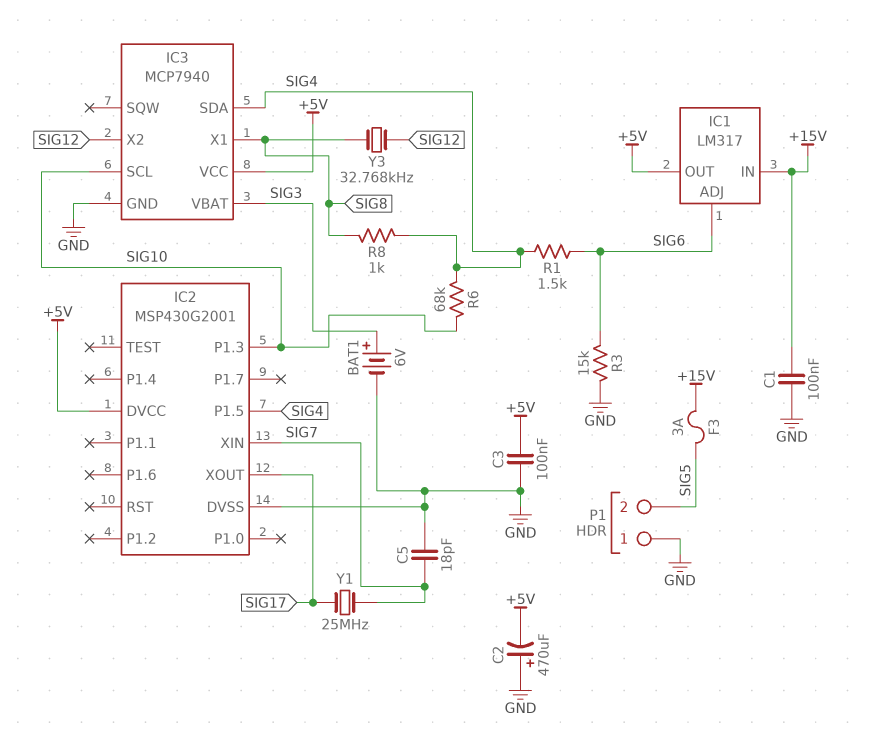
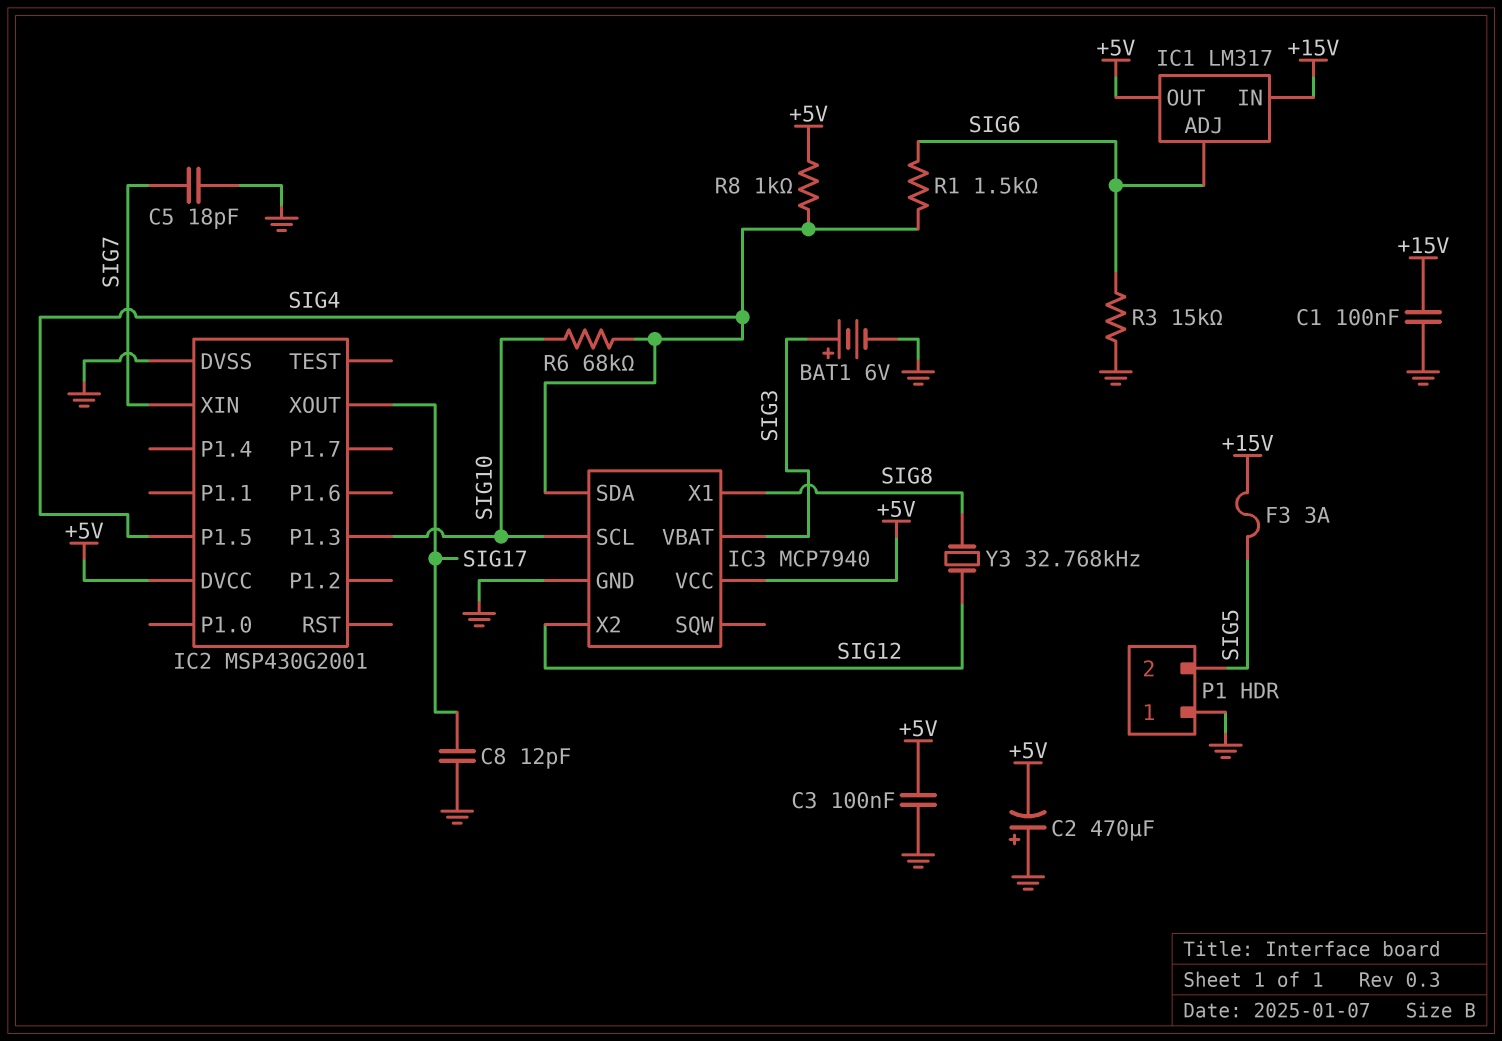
C8: none -> 12pF (GND, SIG17)
R8: 1k (SIG4, SIG8) -> 1k (+5V, SIG4)
Y1: 25MHz (SIG7, SIG17) -> none

